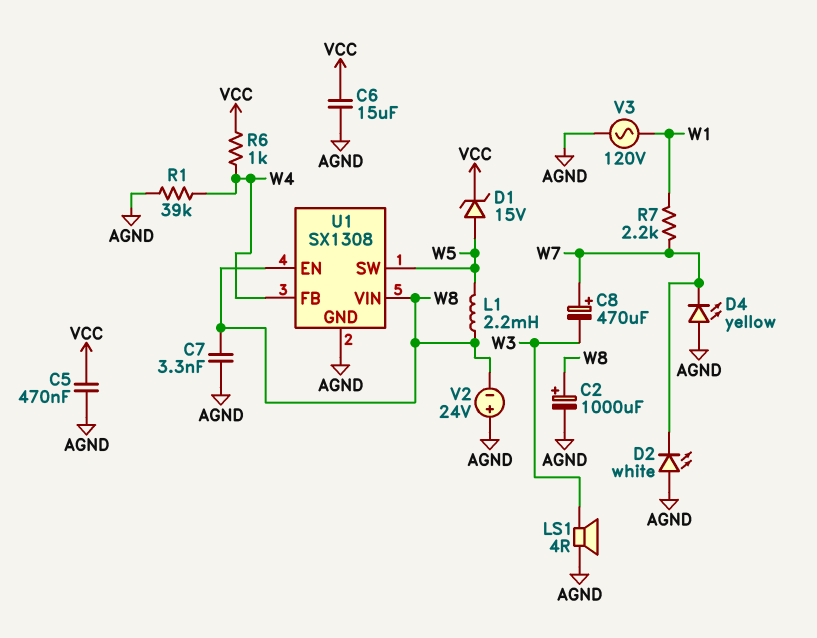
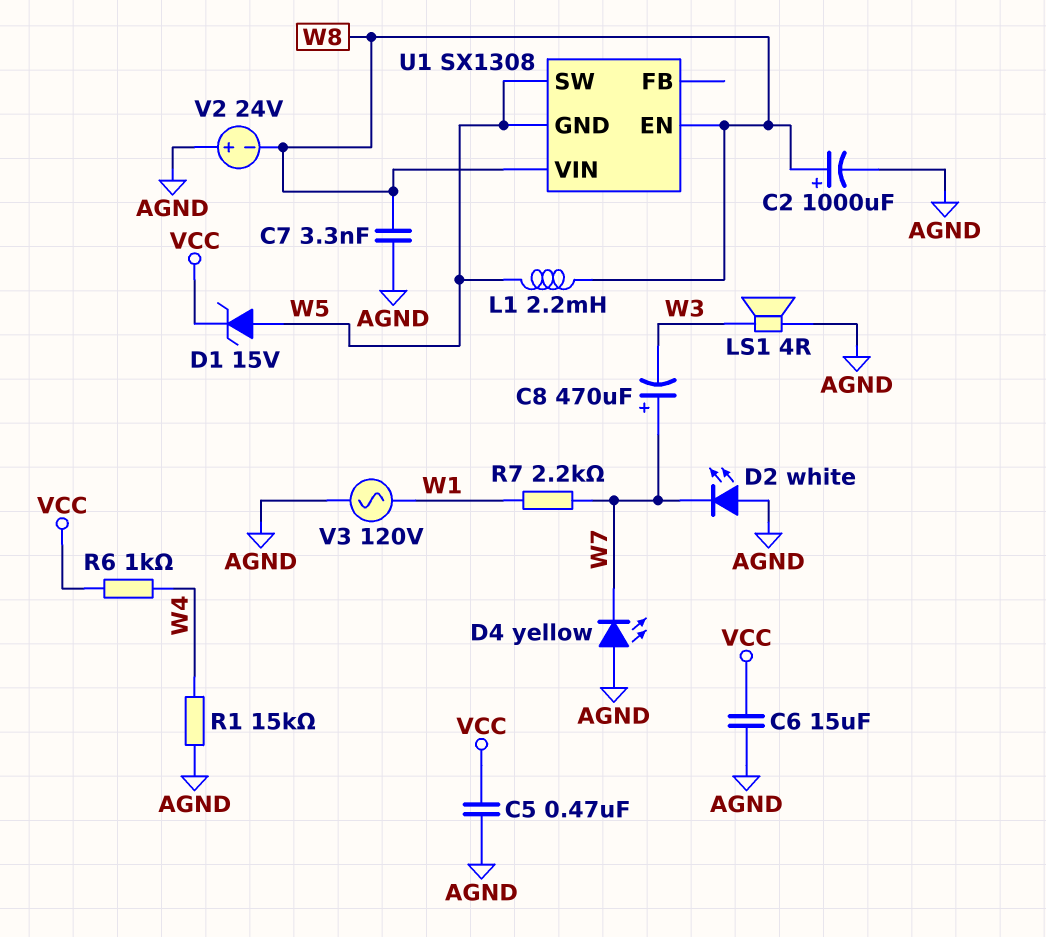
R1: 39k (AGND, W4) -> 15k (AGND, W4)
U1 pin FB: W4 -> none
U1 pin GND: AGND -> W5

